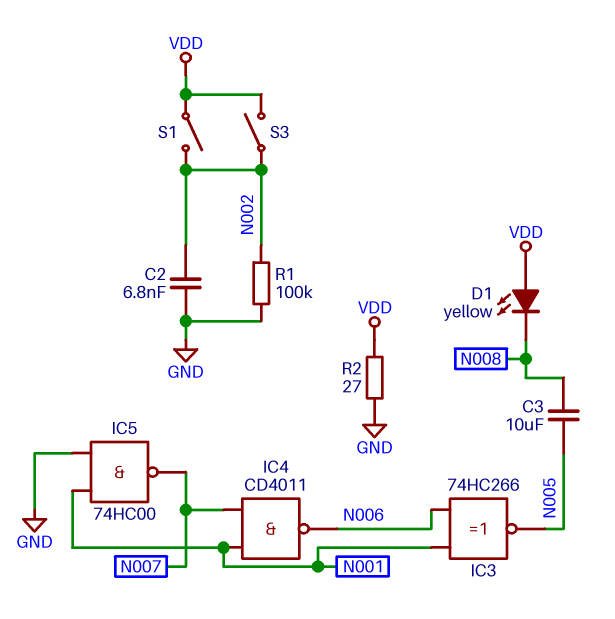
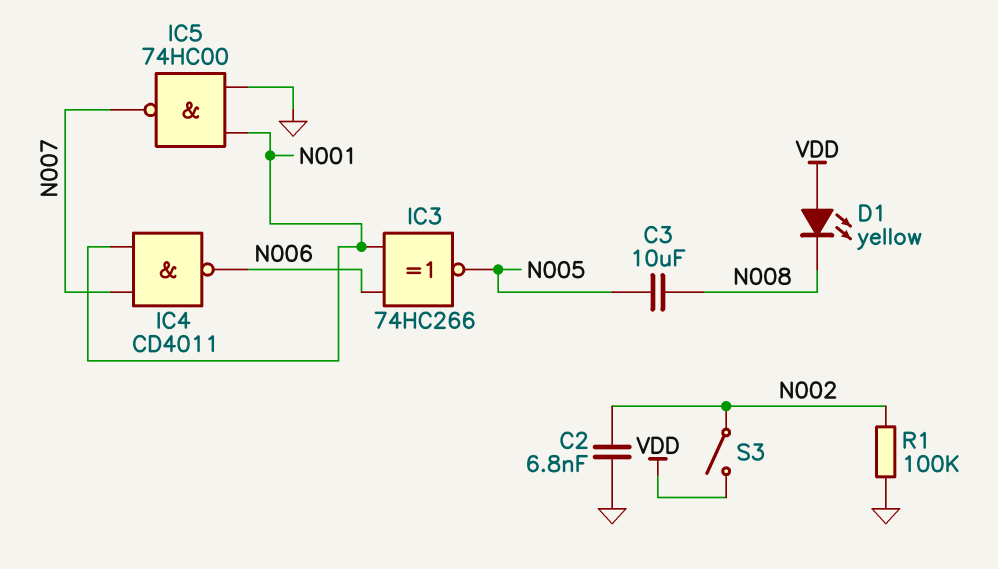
R2: 27 (GND, VDD) -> none
S1: switch (N002, VDD) -> none

